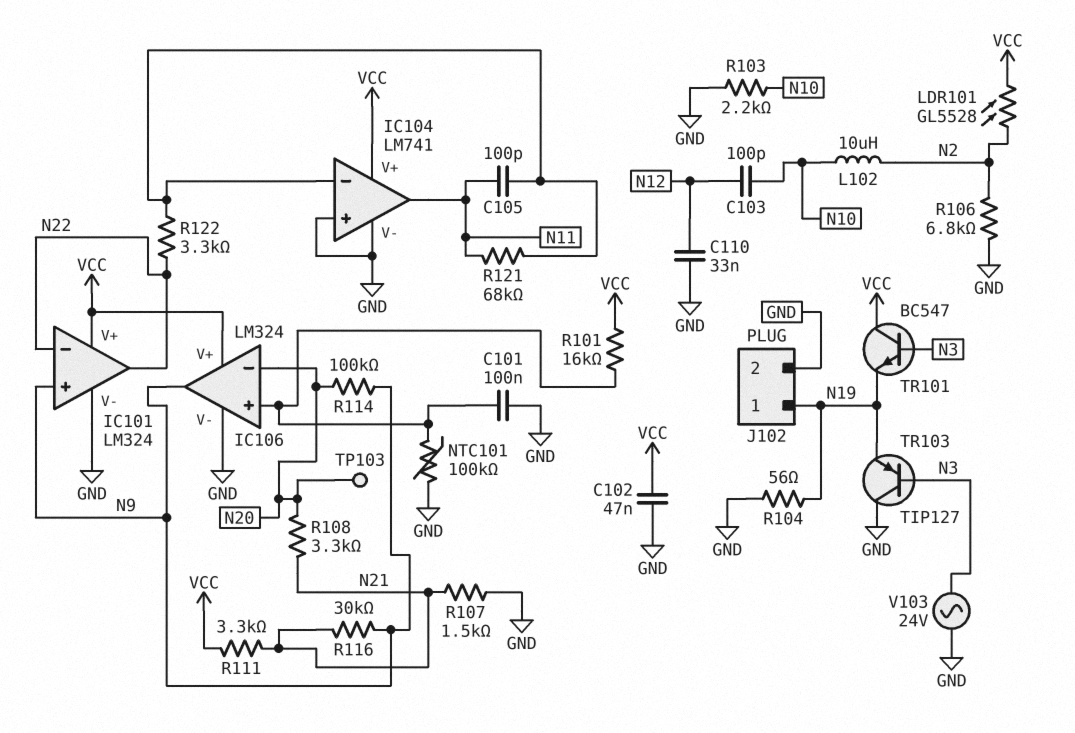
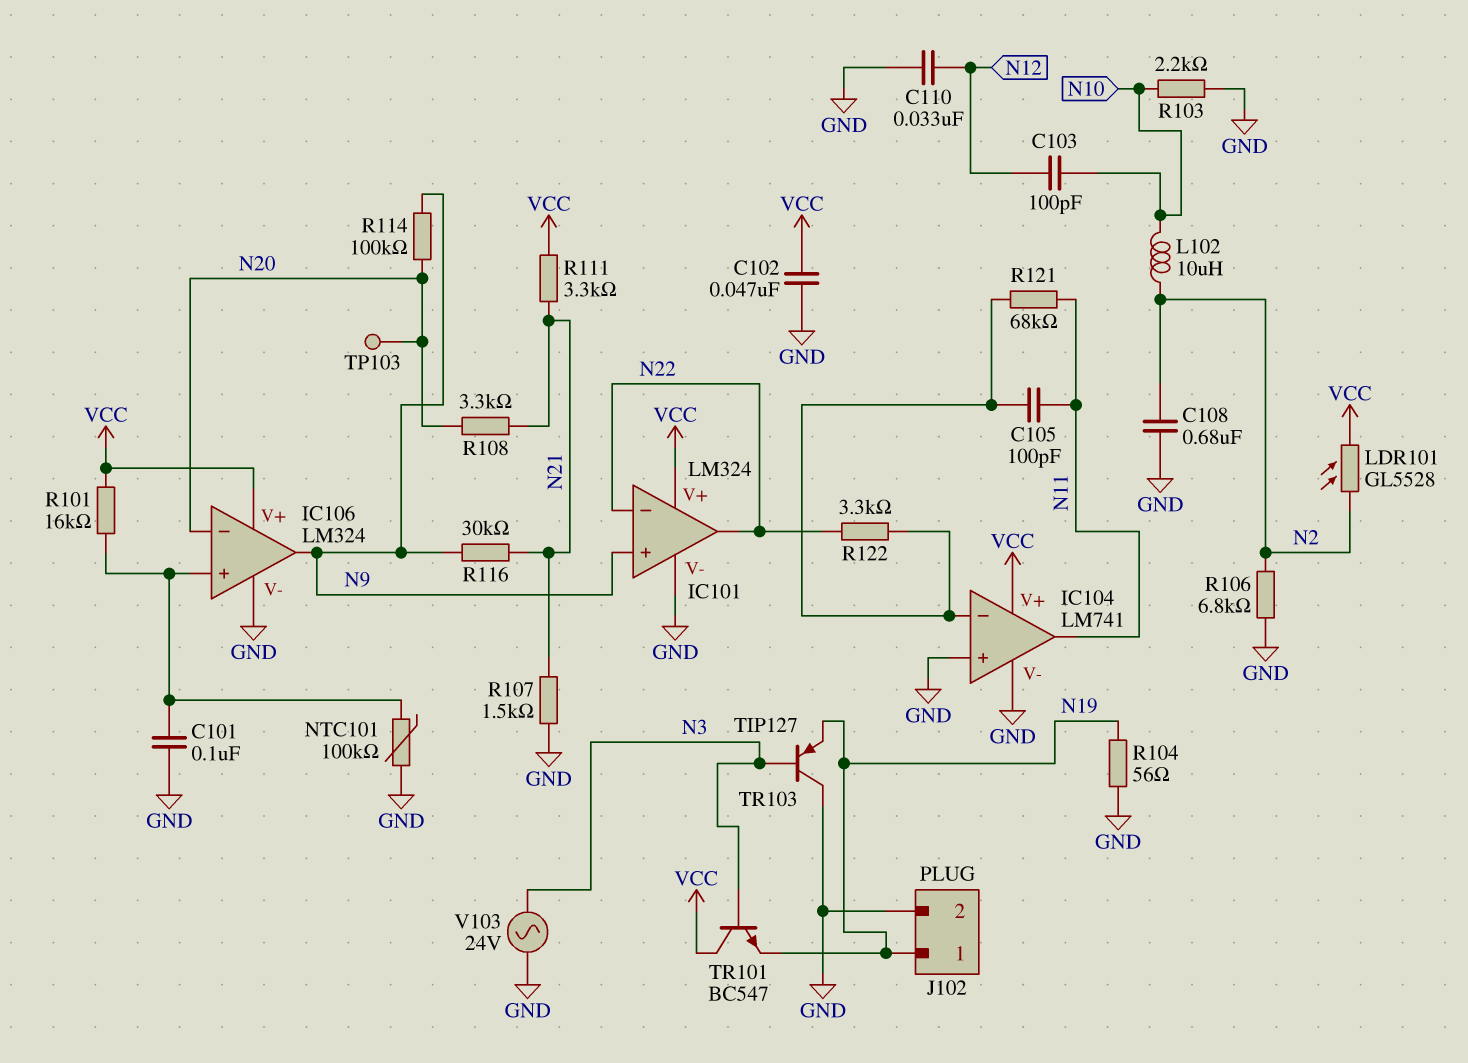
C108: none -> 680nF (GND, N2)

